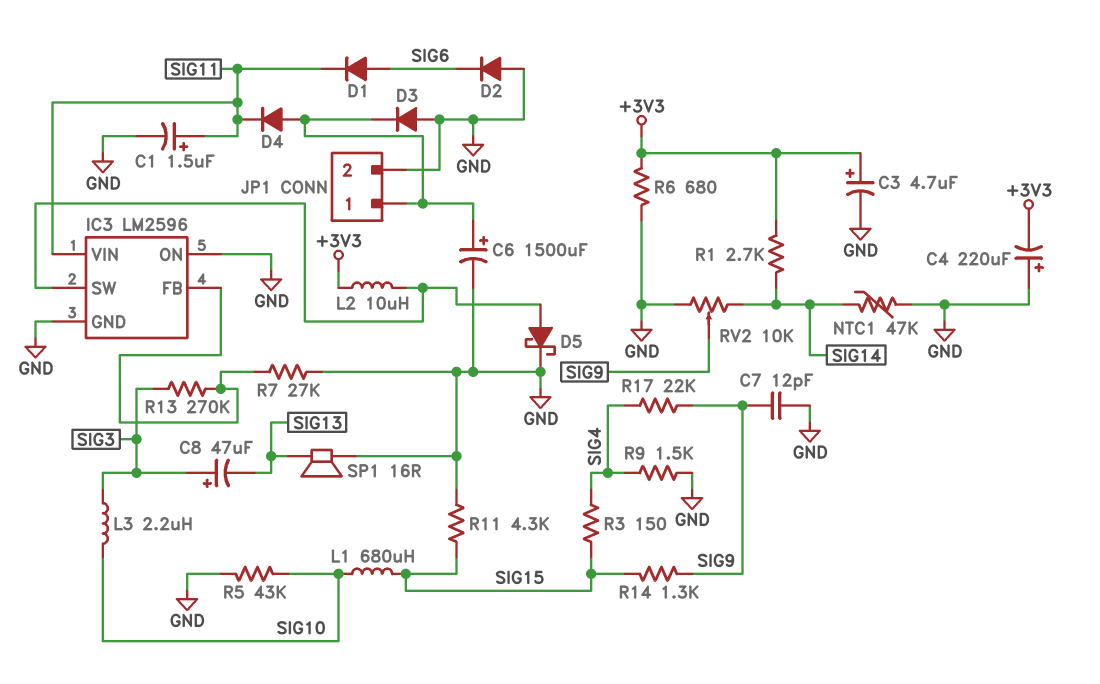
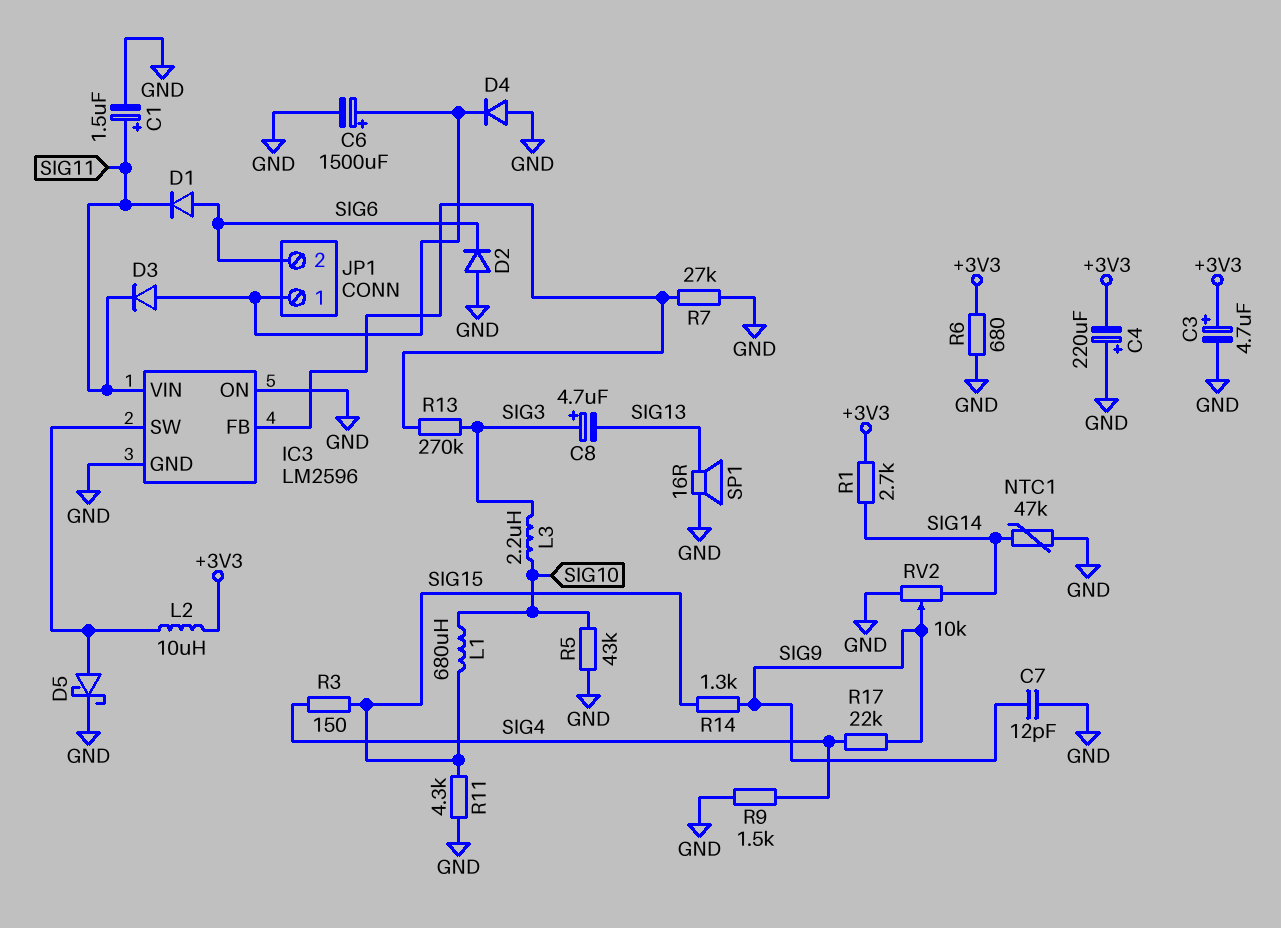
C8: 47uF (plus SIG3, minus SIG13) -> 4.7uF (plus SIG3, minus SIG13)
D3: diode (A GND, K JP1/1) -> diode (A JP1/1, K SIG11)
D4: diode (A JP1/1, K SIG11) -> diode (A GND, K JP1/1)
JP1 pin 2: GND -> SIG6

